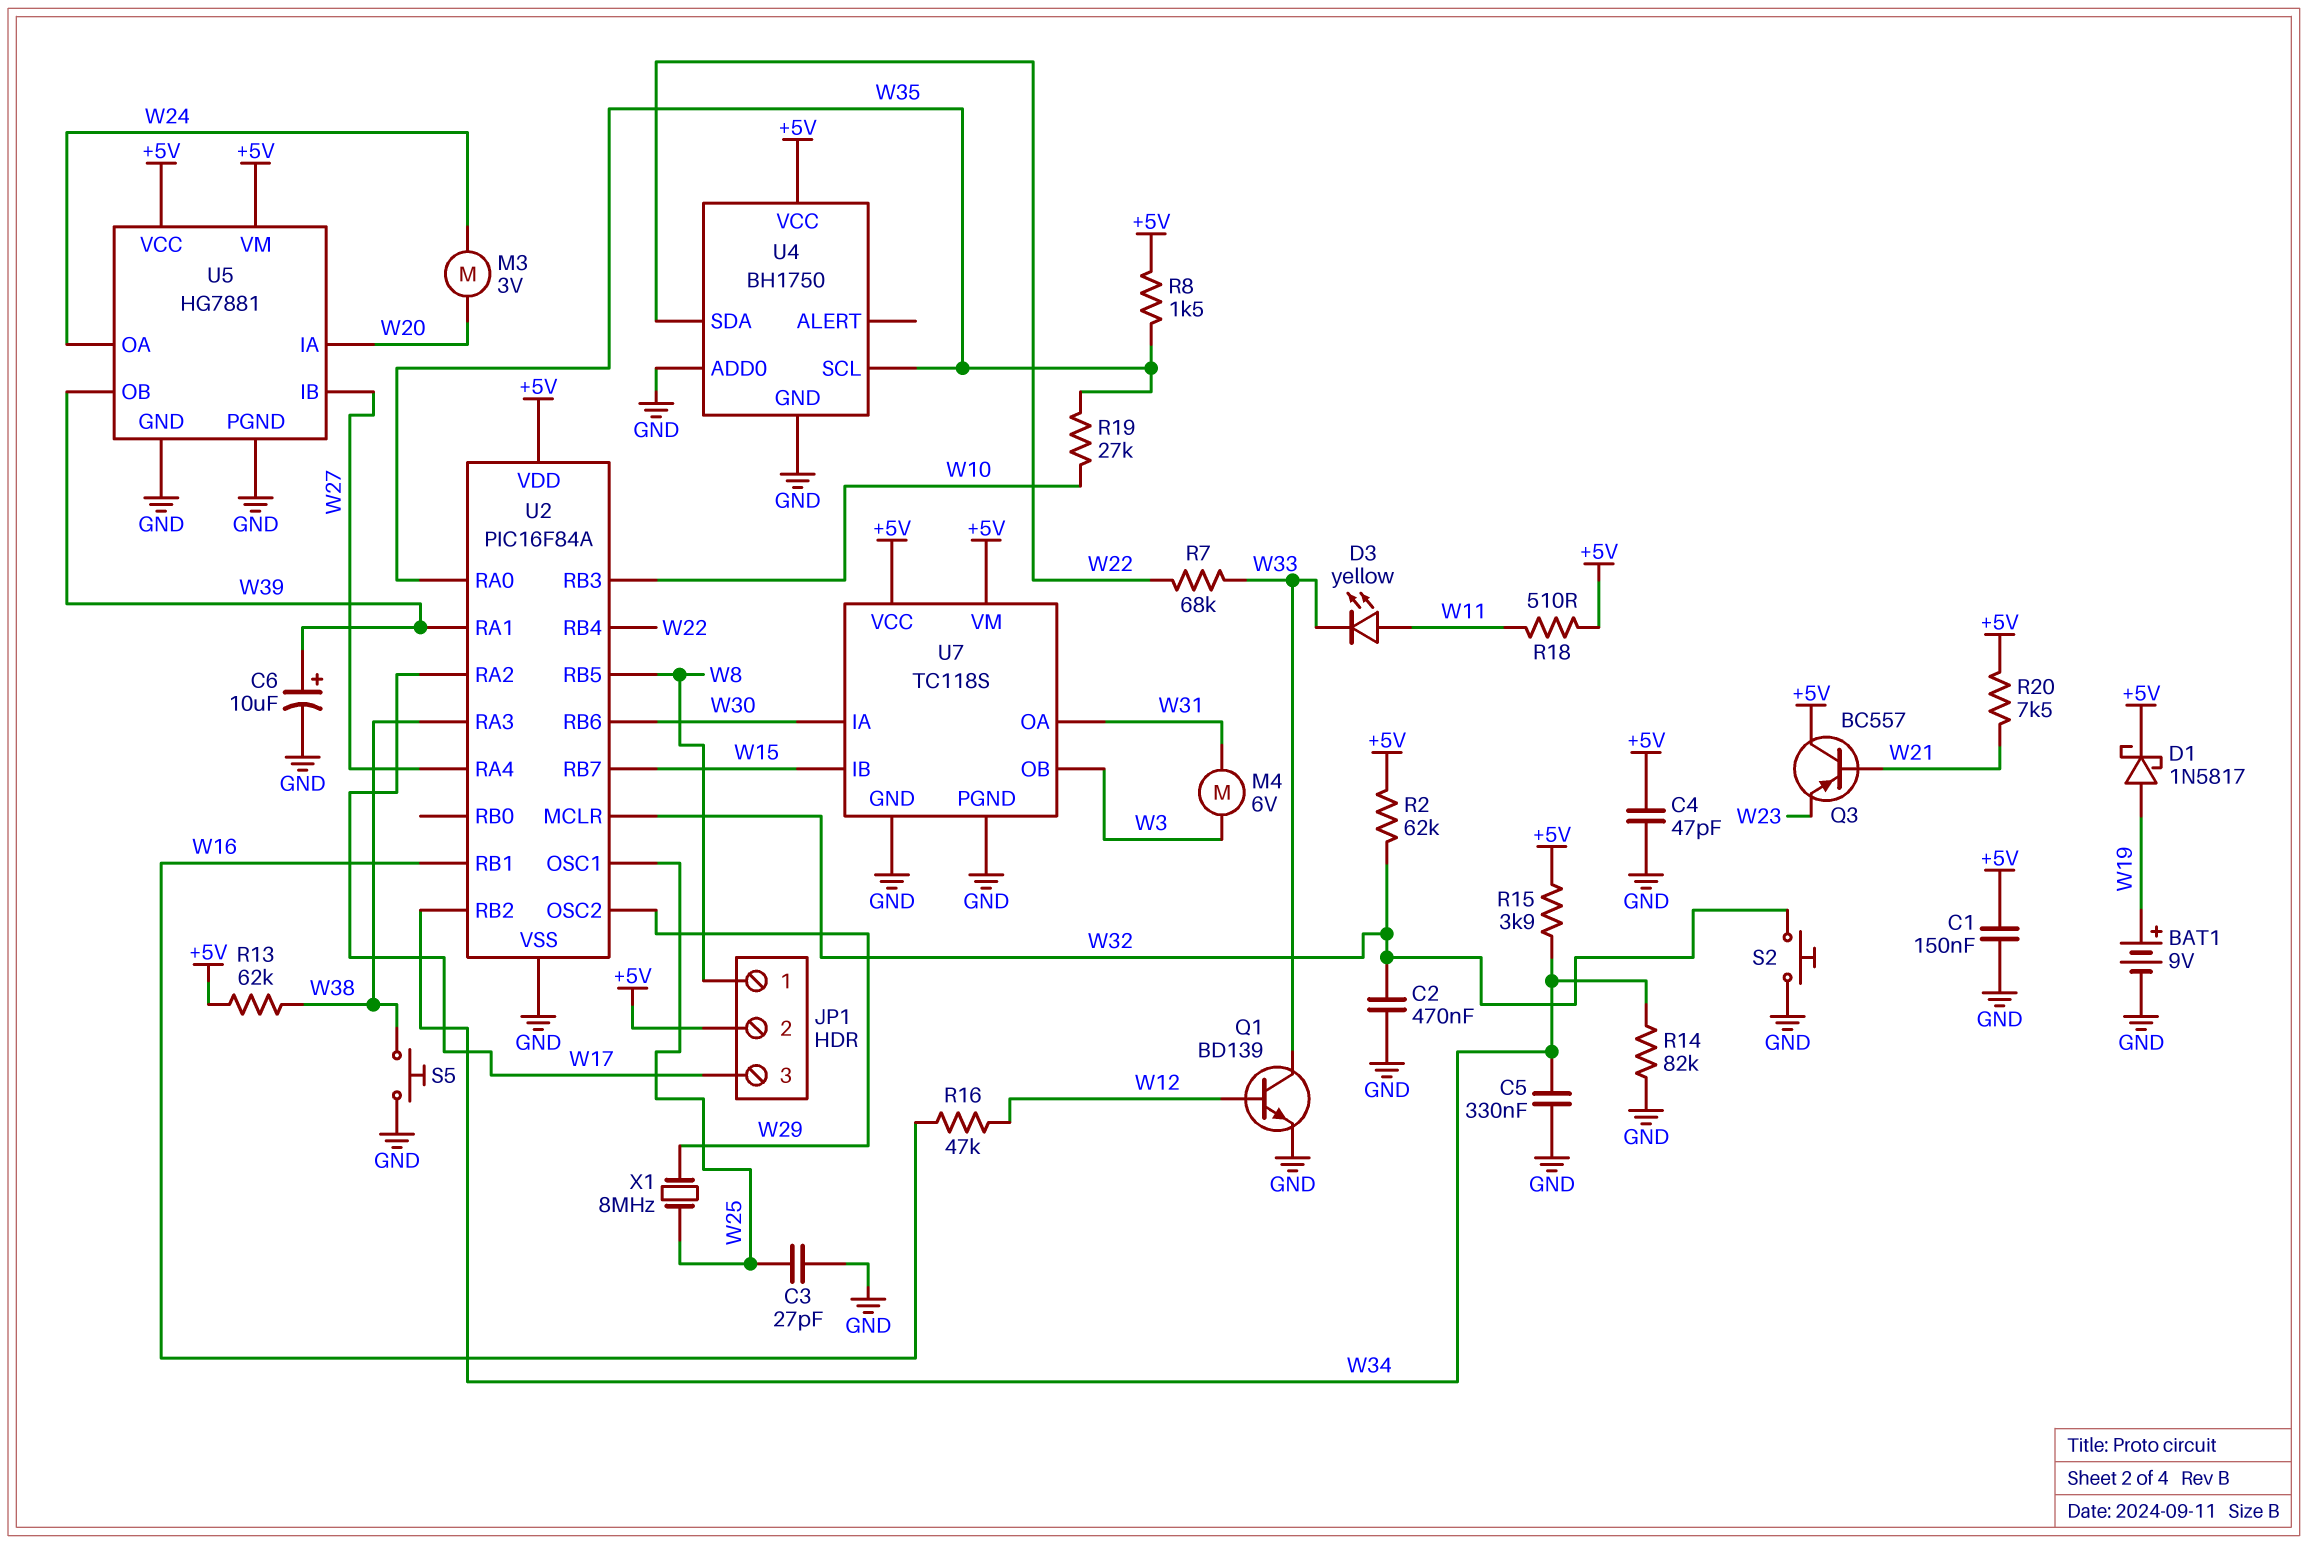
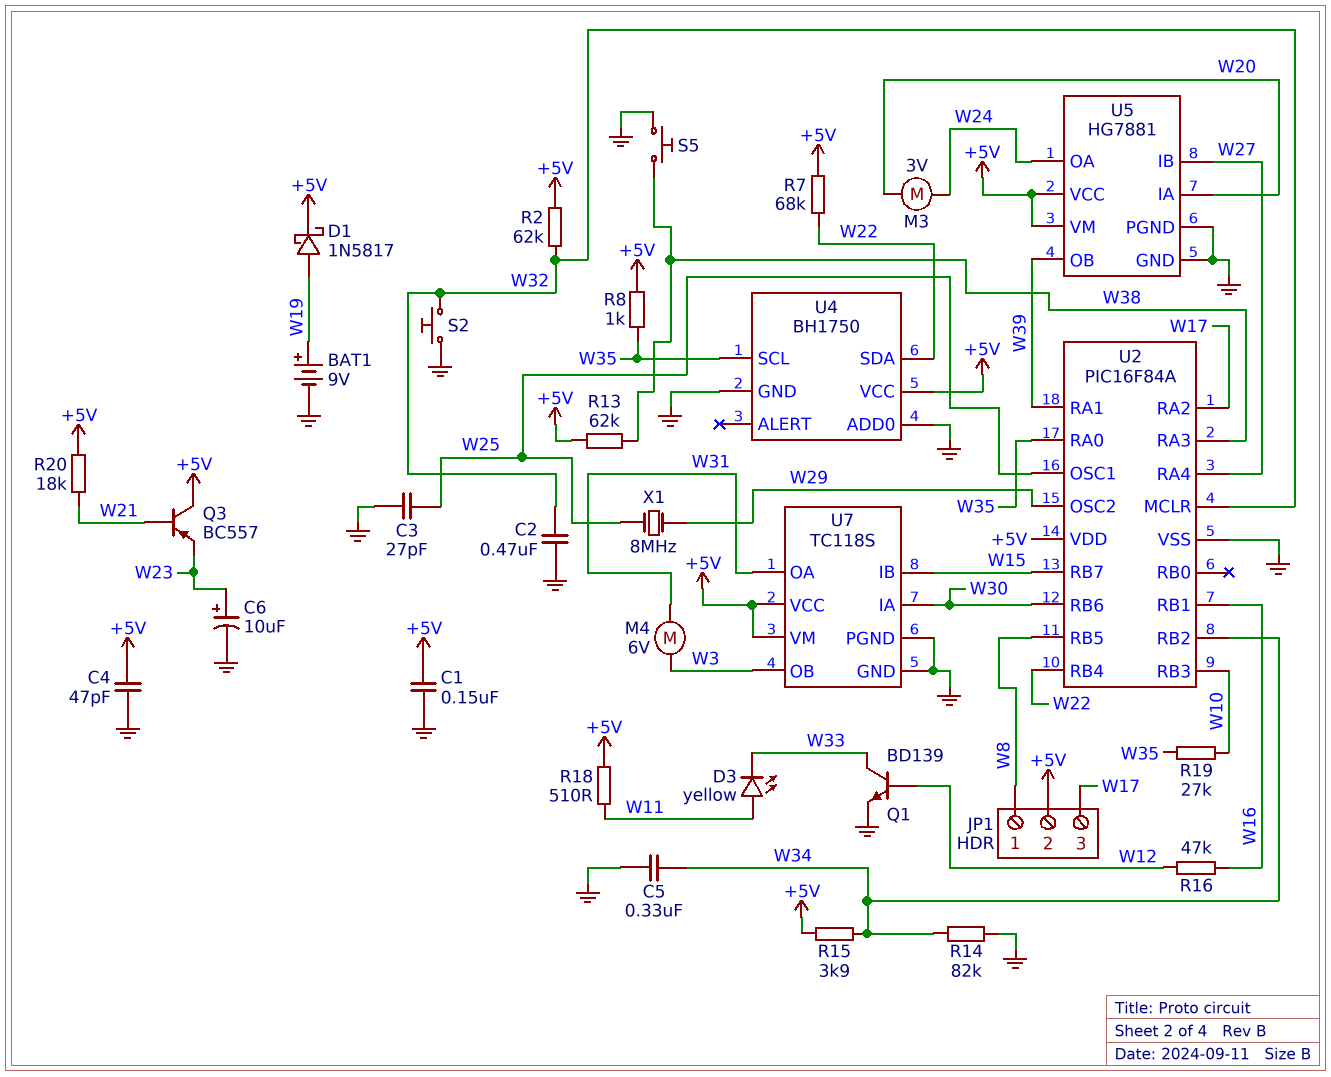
C6: 10uF (plus W39, minus GND) -> 10uF (plus W23, minus GND)
R7: 68k (W22, W33) -> 68k (+5V, W22)
R8: 1.5k (+5V, W35) -> 1k (+5V, W35)
R20: 7.5k (+5V, W21) -> 18k (+5V, W21)

